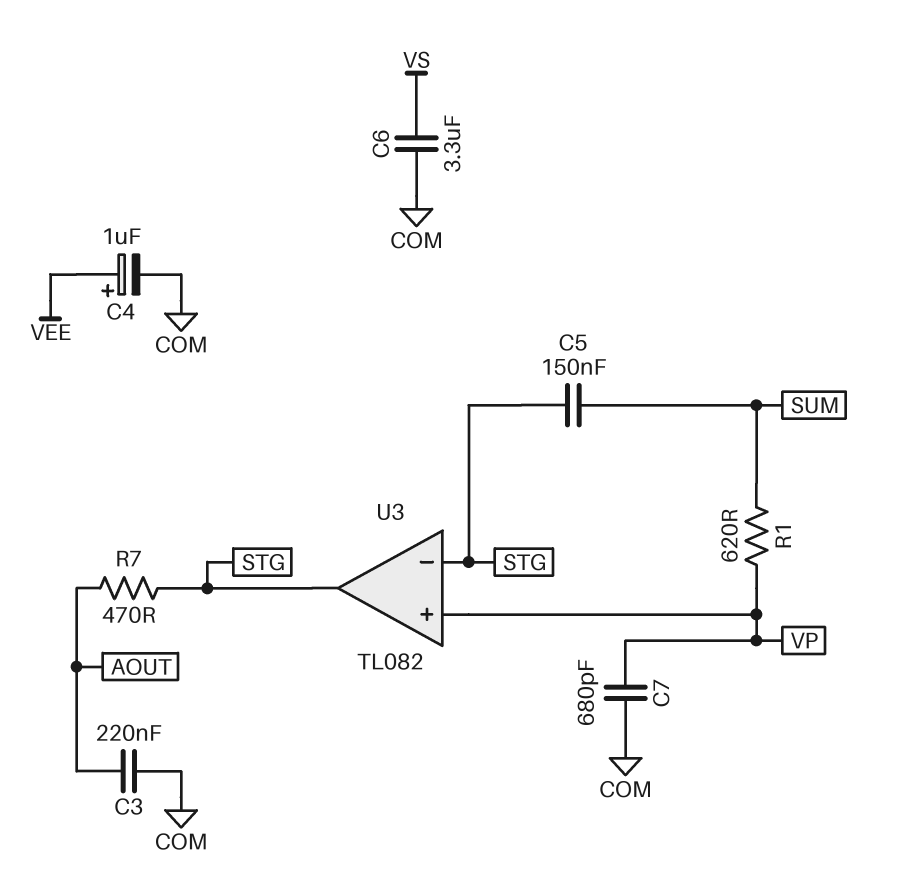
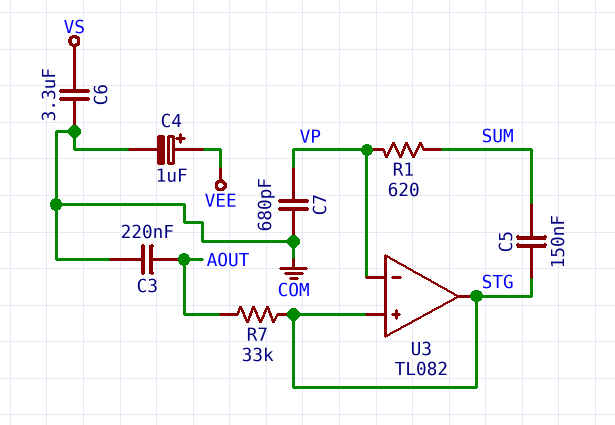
R7: 470 (AOUT, STG) -> 33k (AOUT, STG)
U3 pin in+: VP -> STG
U3 pin in-: STG -> VP

